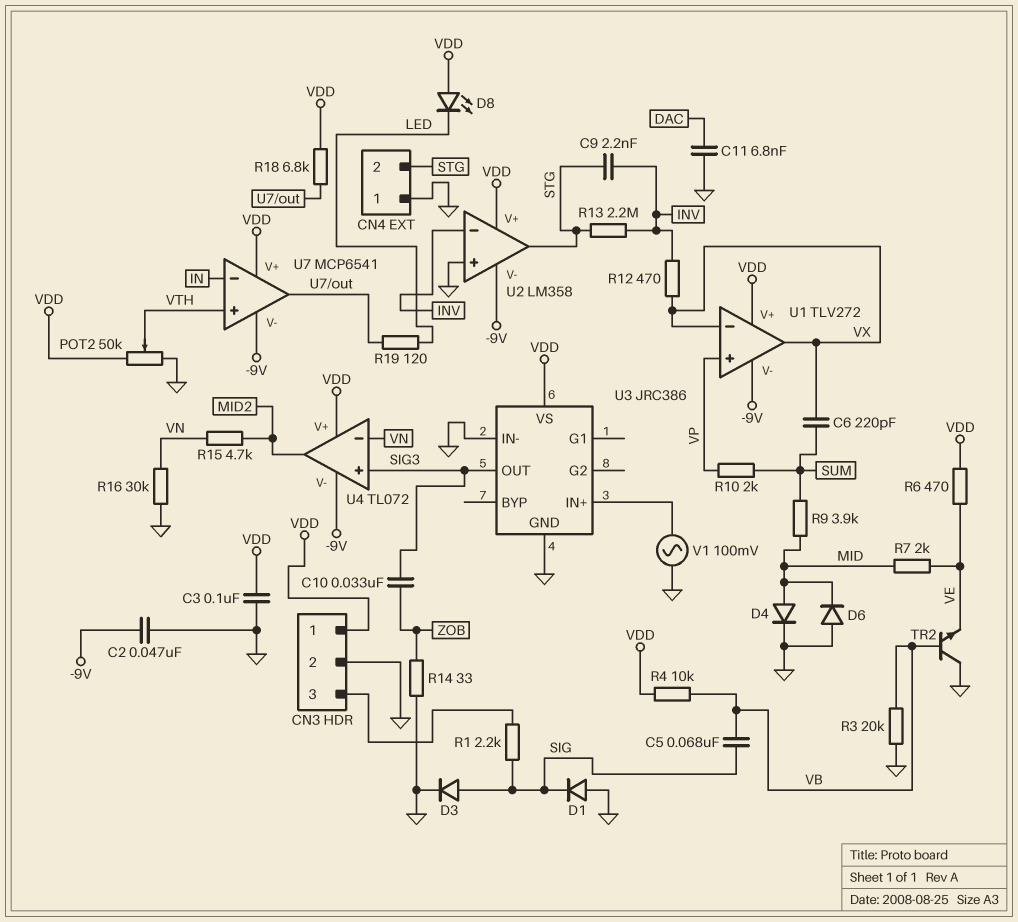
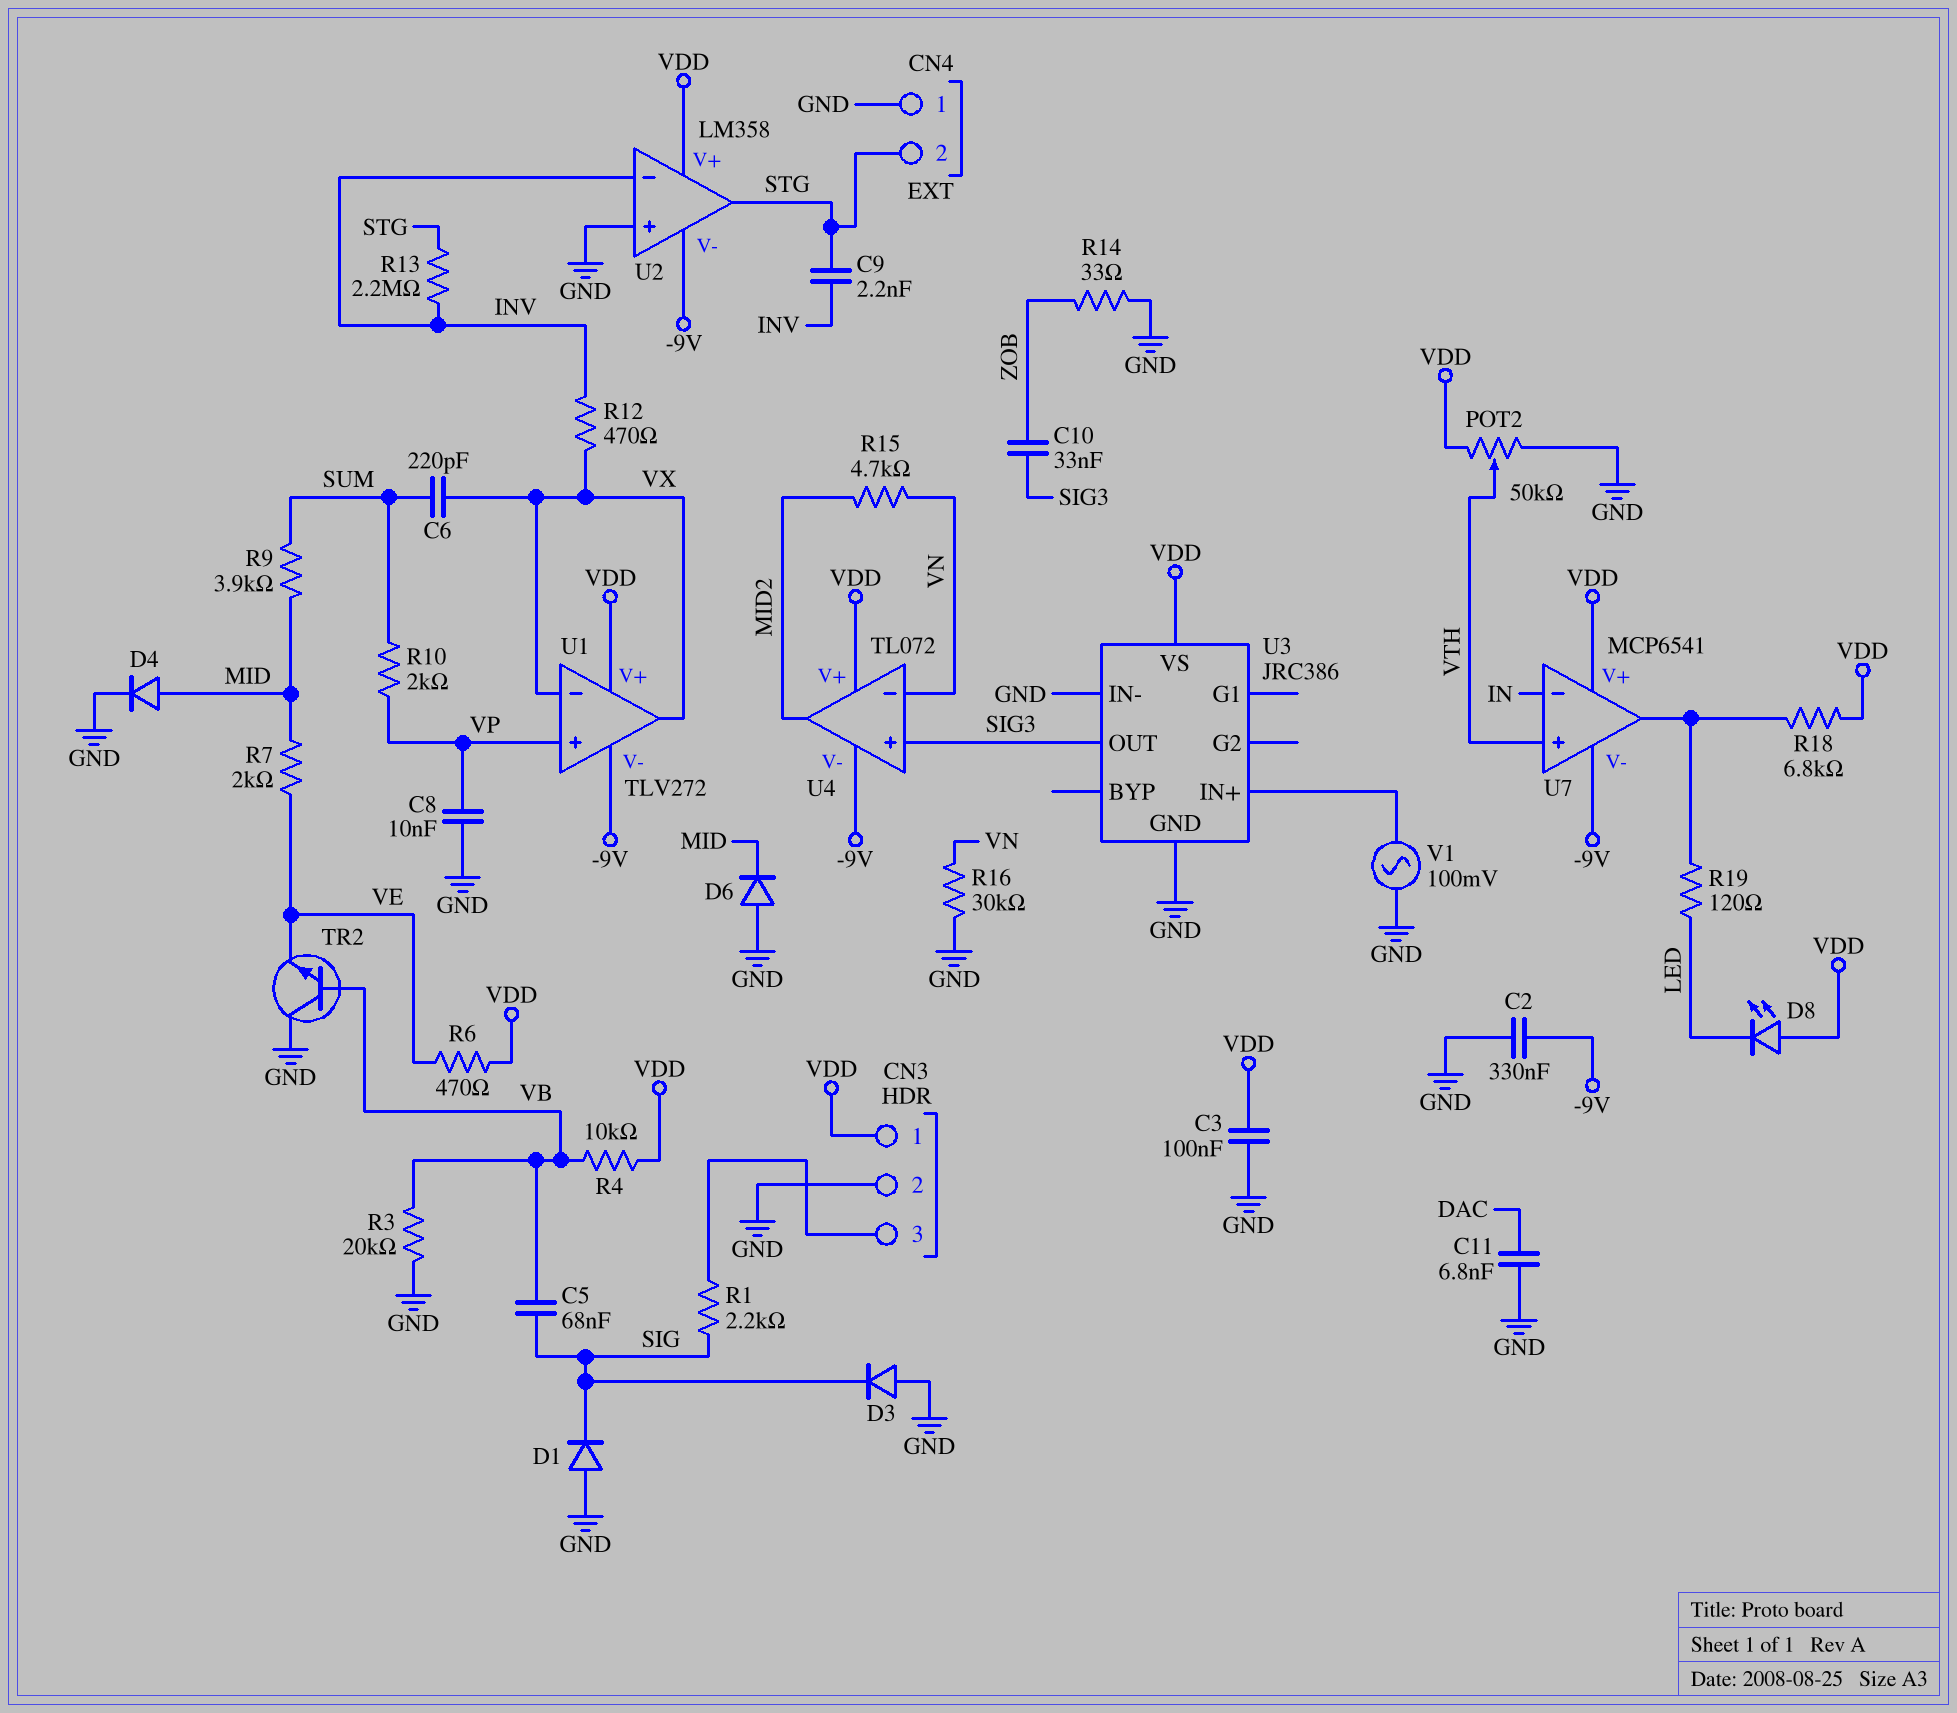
C2: 47nF (-9V, GND) -> 330nF (-9V, GND)
C8: none -> 10nF (GND, VP)
D3: diode (A SIG, K GND) -> diode (A GND, K SIG)

